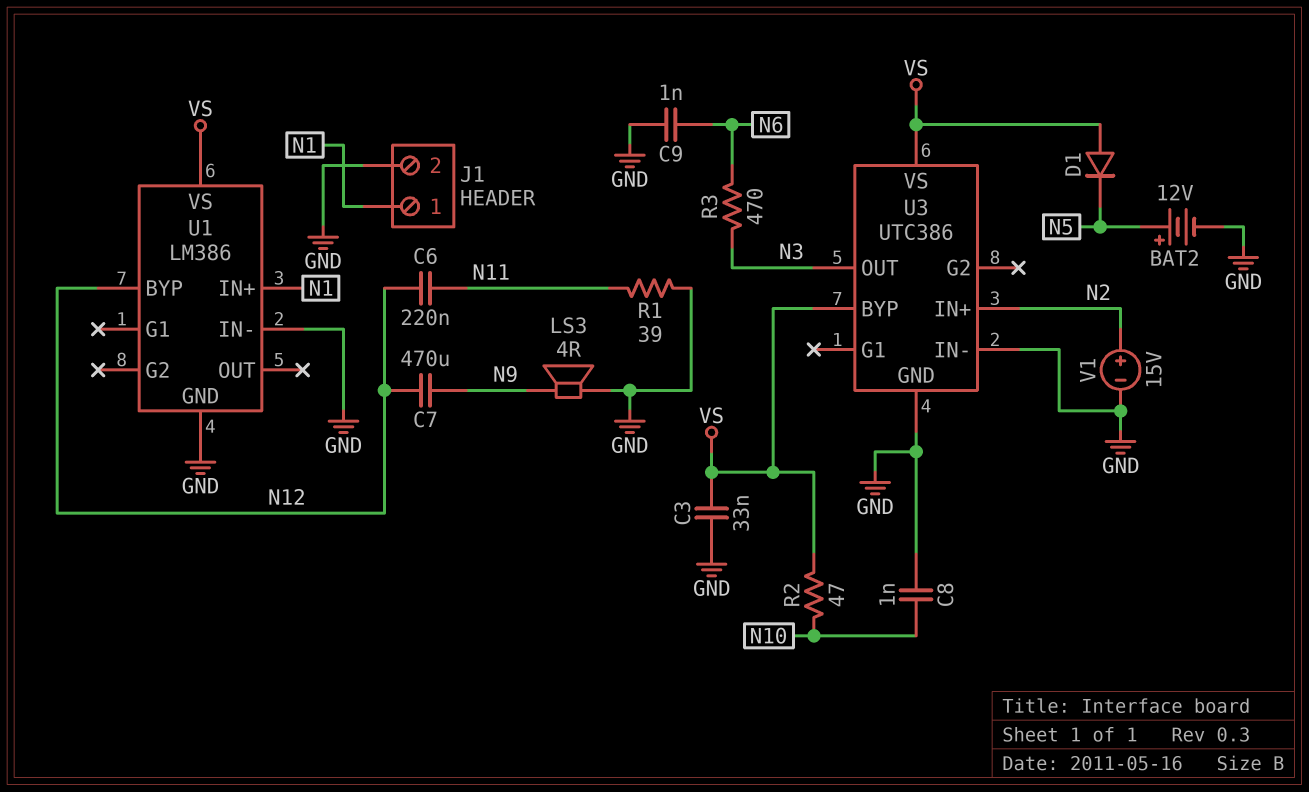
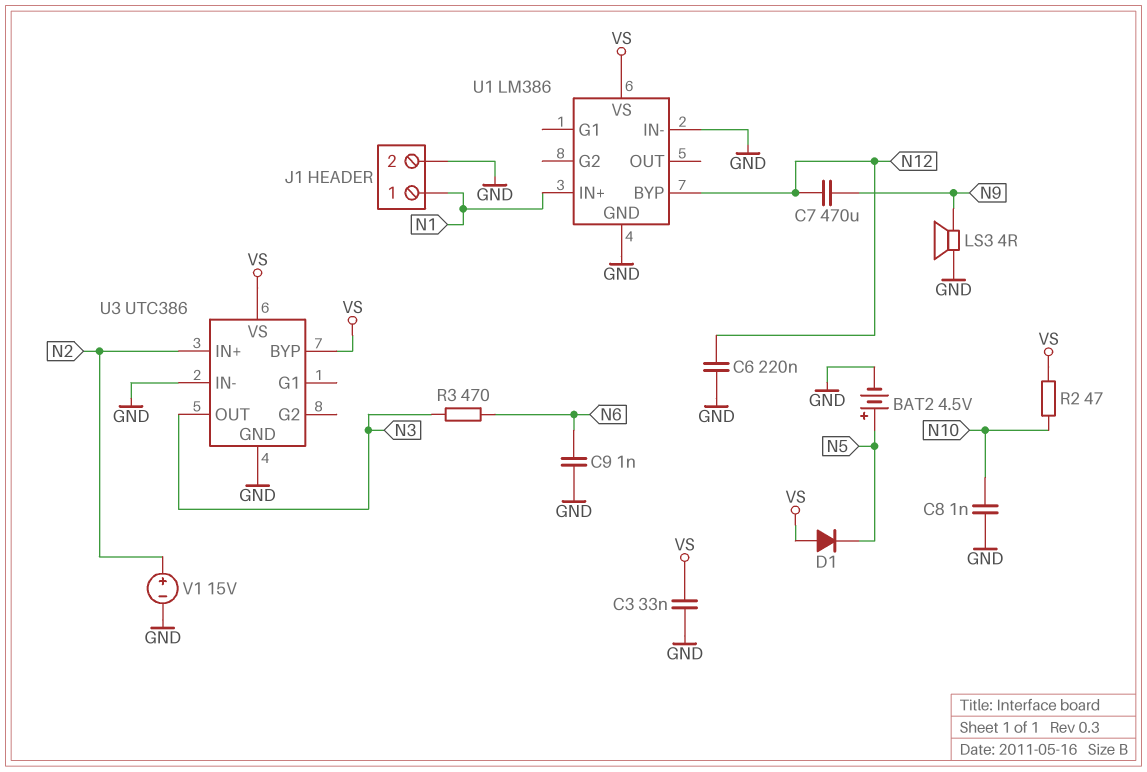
BAT2: 12V (plus N5, minus GND) -> 4.5V (plus N5, minus GND)
C6: 220nF (N11, N12) -> 220nF (GND, N12)
R1: 39 (GND, N11) -> none

